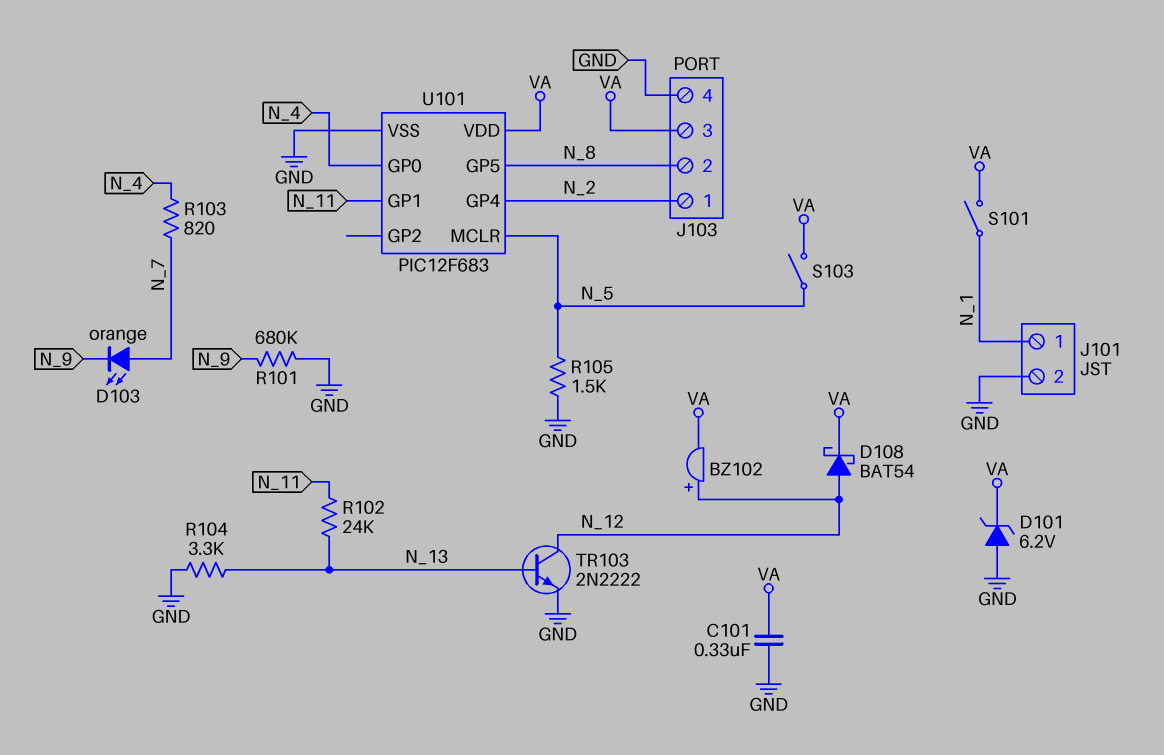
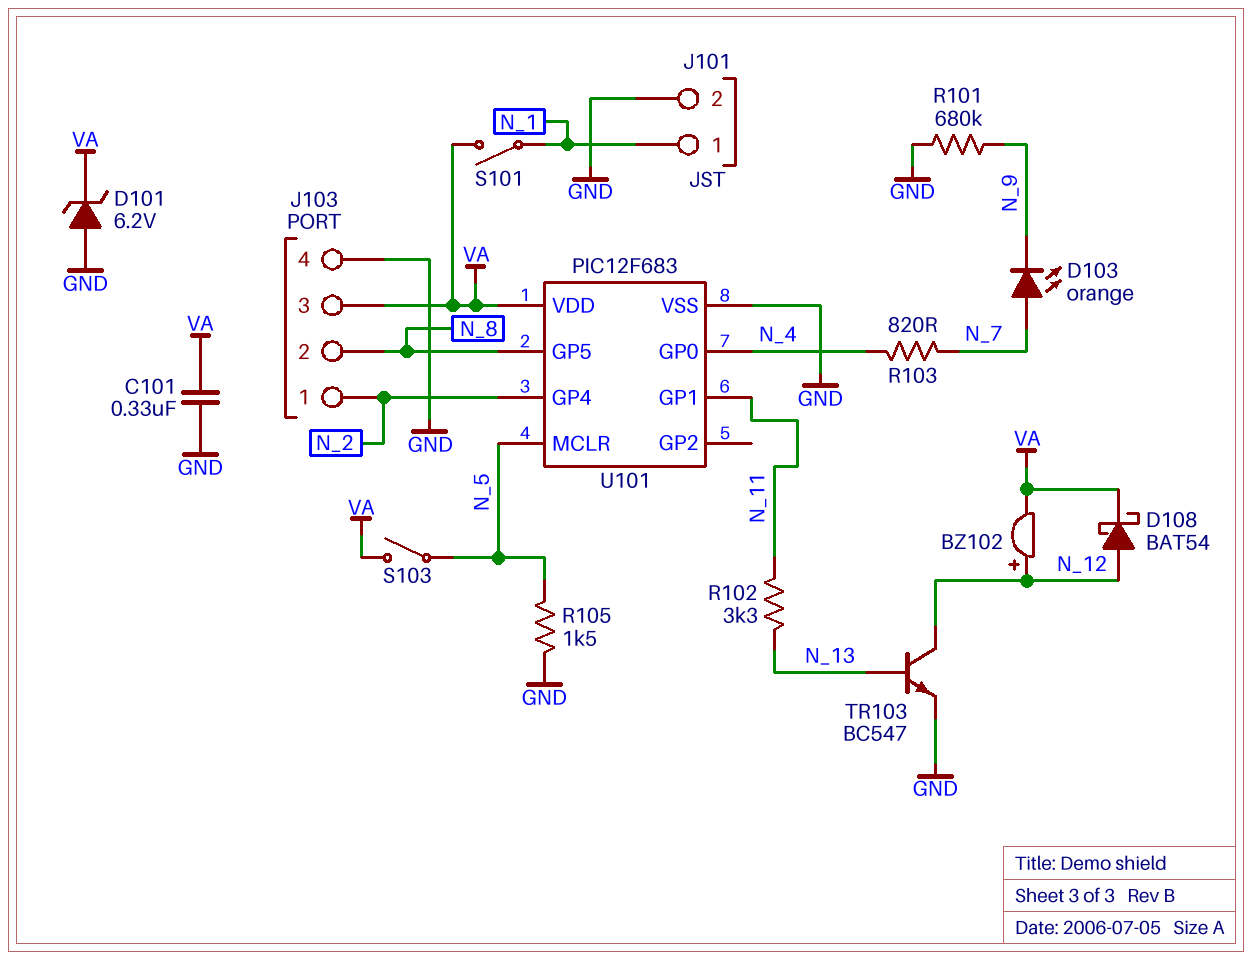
R102: 24k (N_11, N_13) -> 3.3k (N_11, N_13)
R104: 3.3k (GND, N_13) -> none
TR103: NPN 2N2222 (B N_13, C N_12, E GND) -> NPN BC547 (B N_13, C N_12, E GND)

